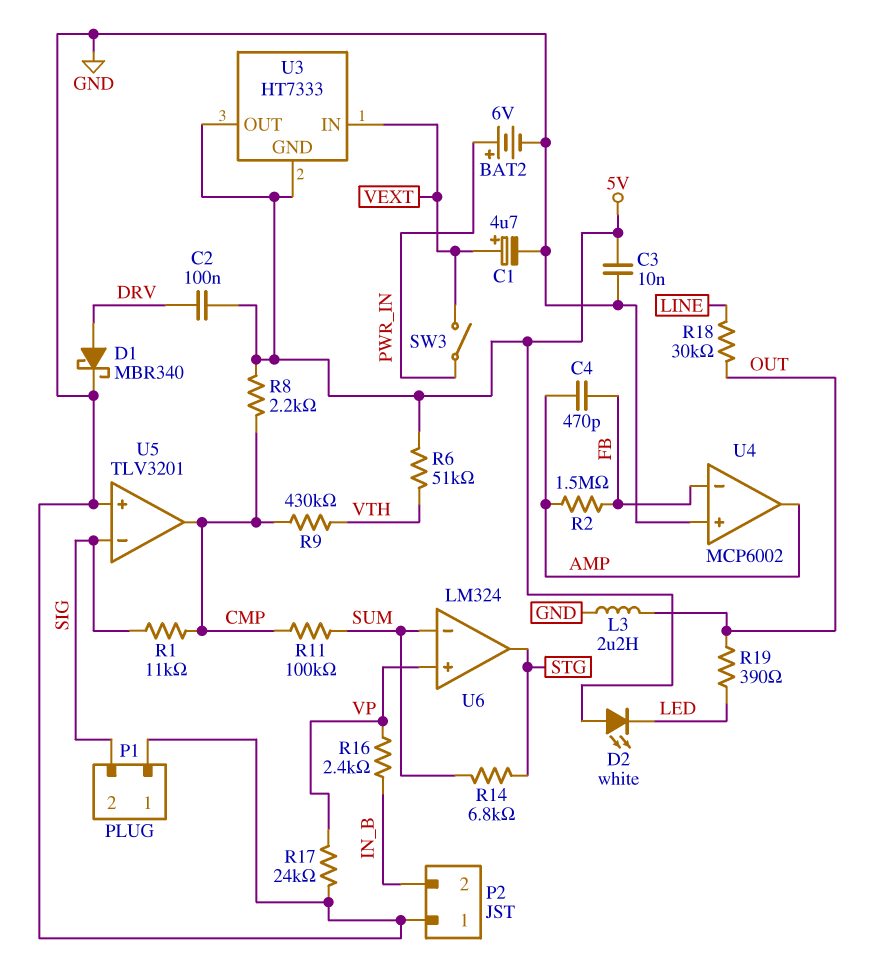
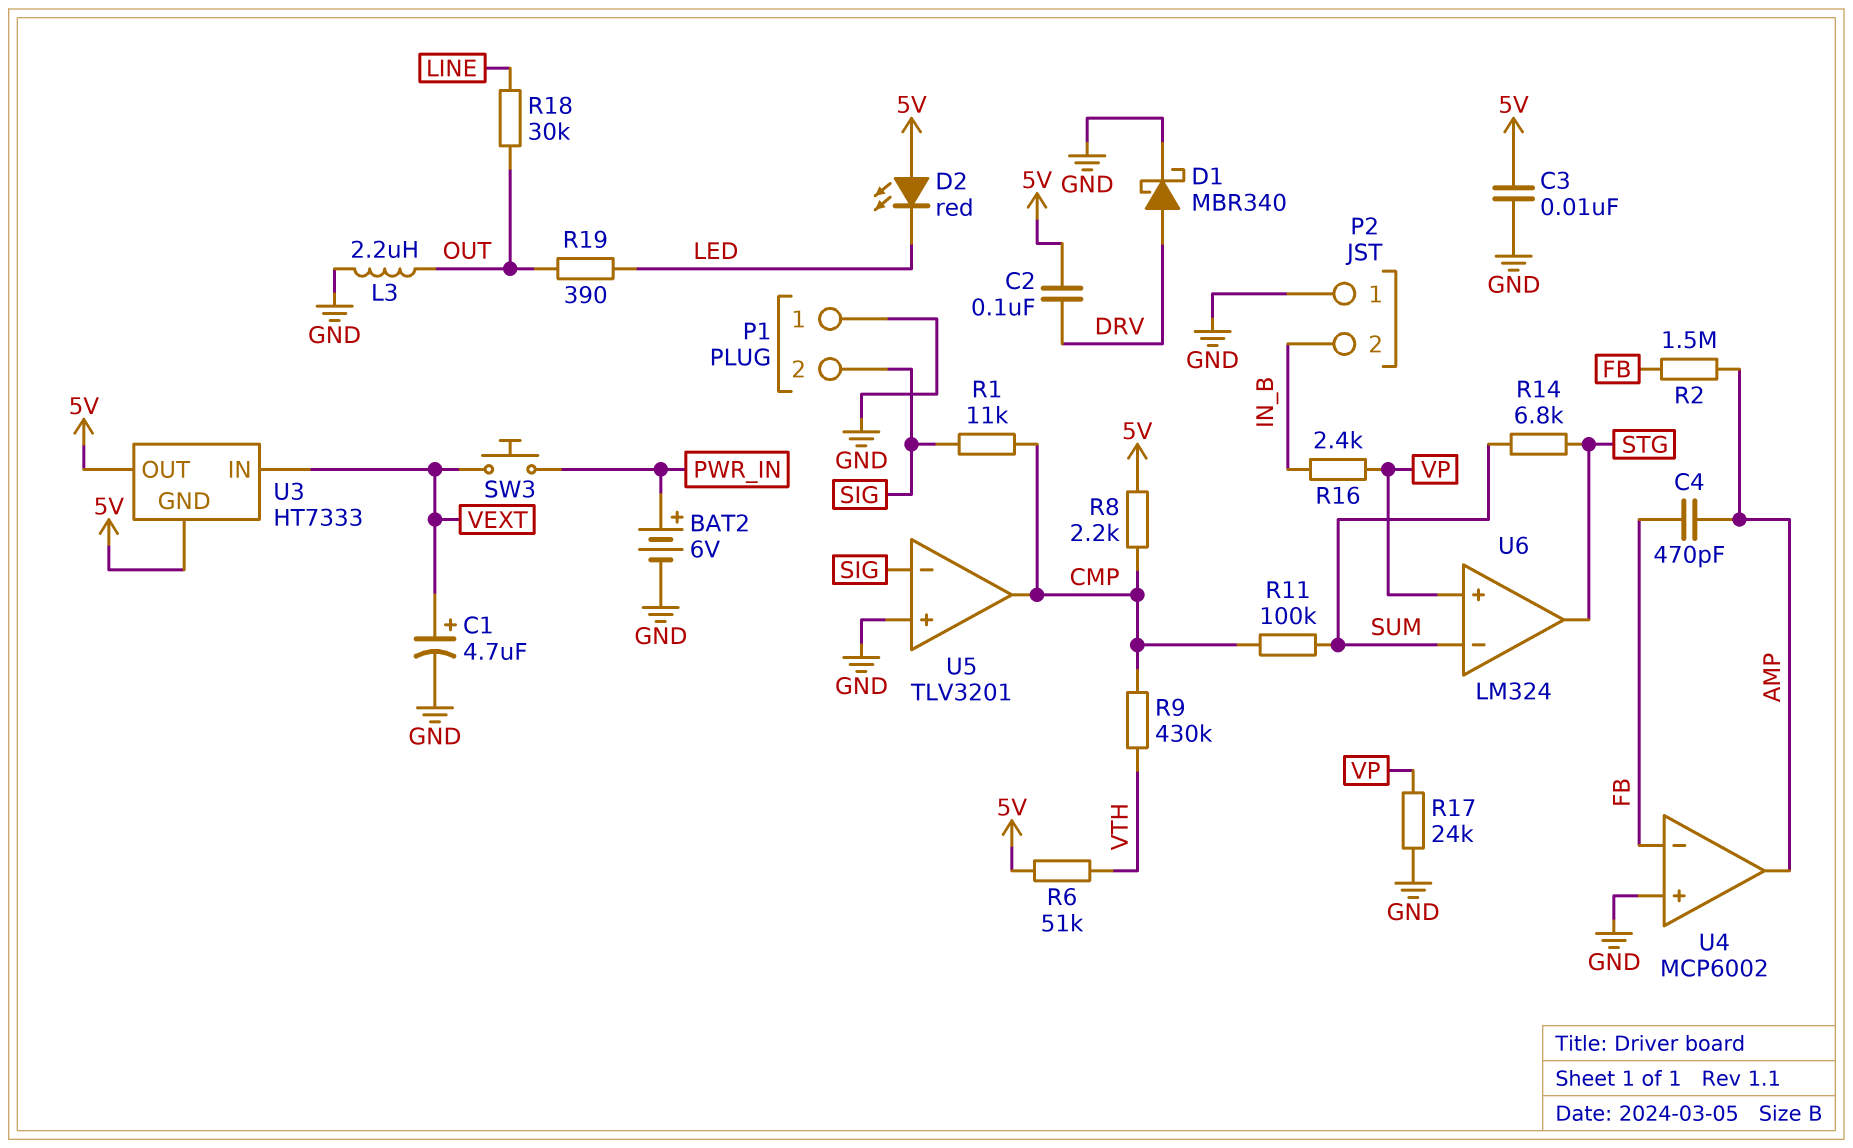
D2: LED white (A 5V, K LED) -> LED red (A 5V, K LED)
SW3: switch (PWR_IN, VEXT) -> button (PWR_IN, VEXT)

